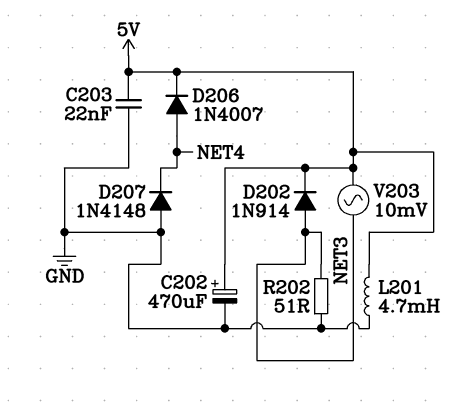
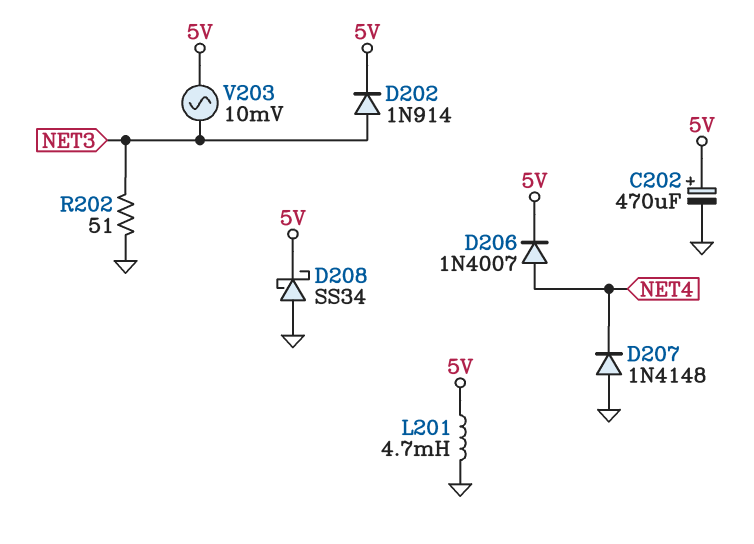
C203: 22nF (5V, GND) -> none
D208: none -> schottky SS34 (A GND, K 5V)

